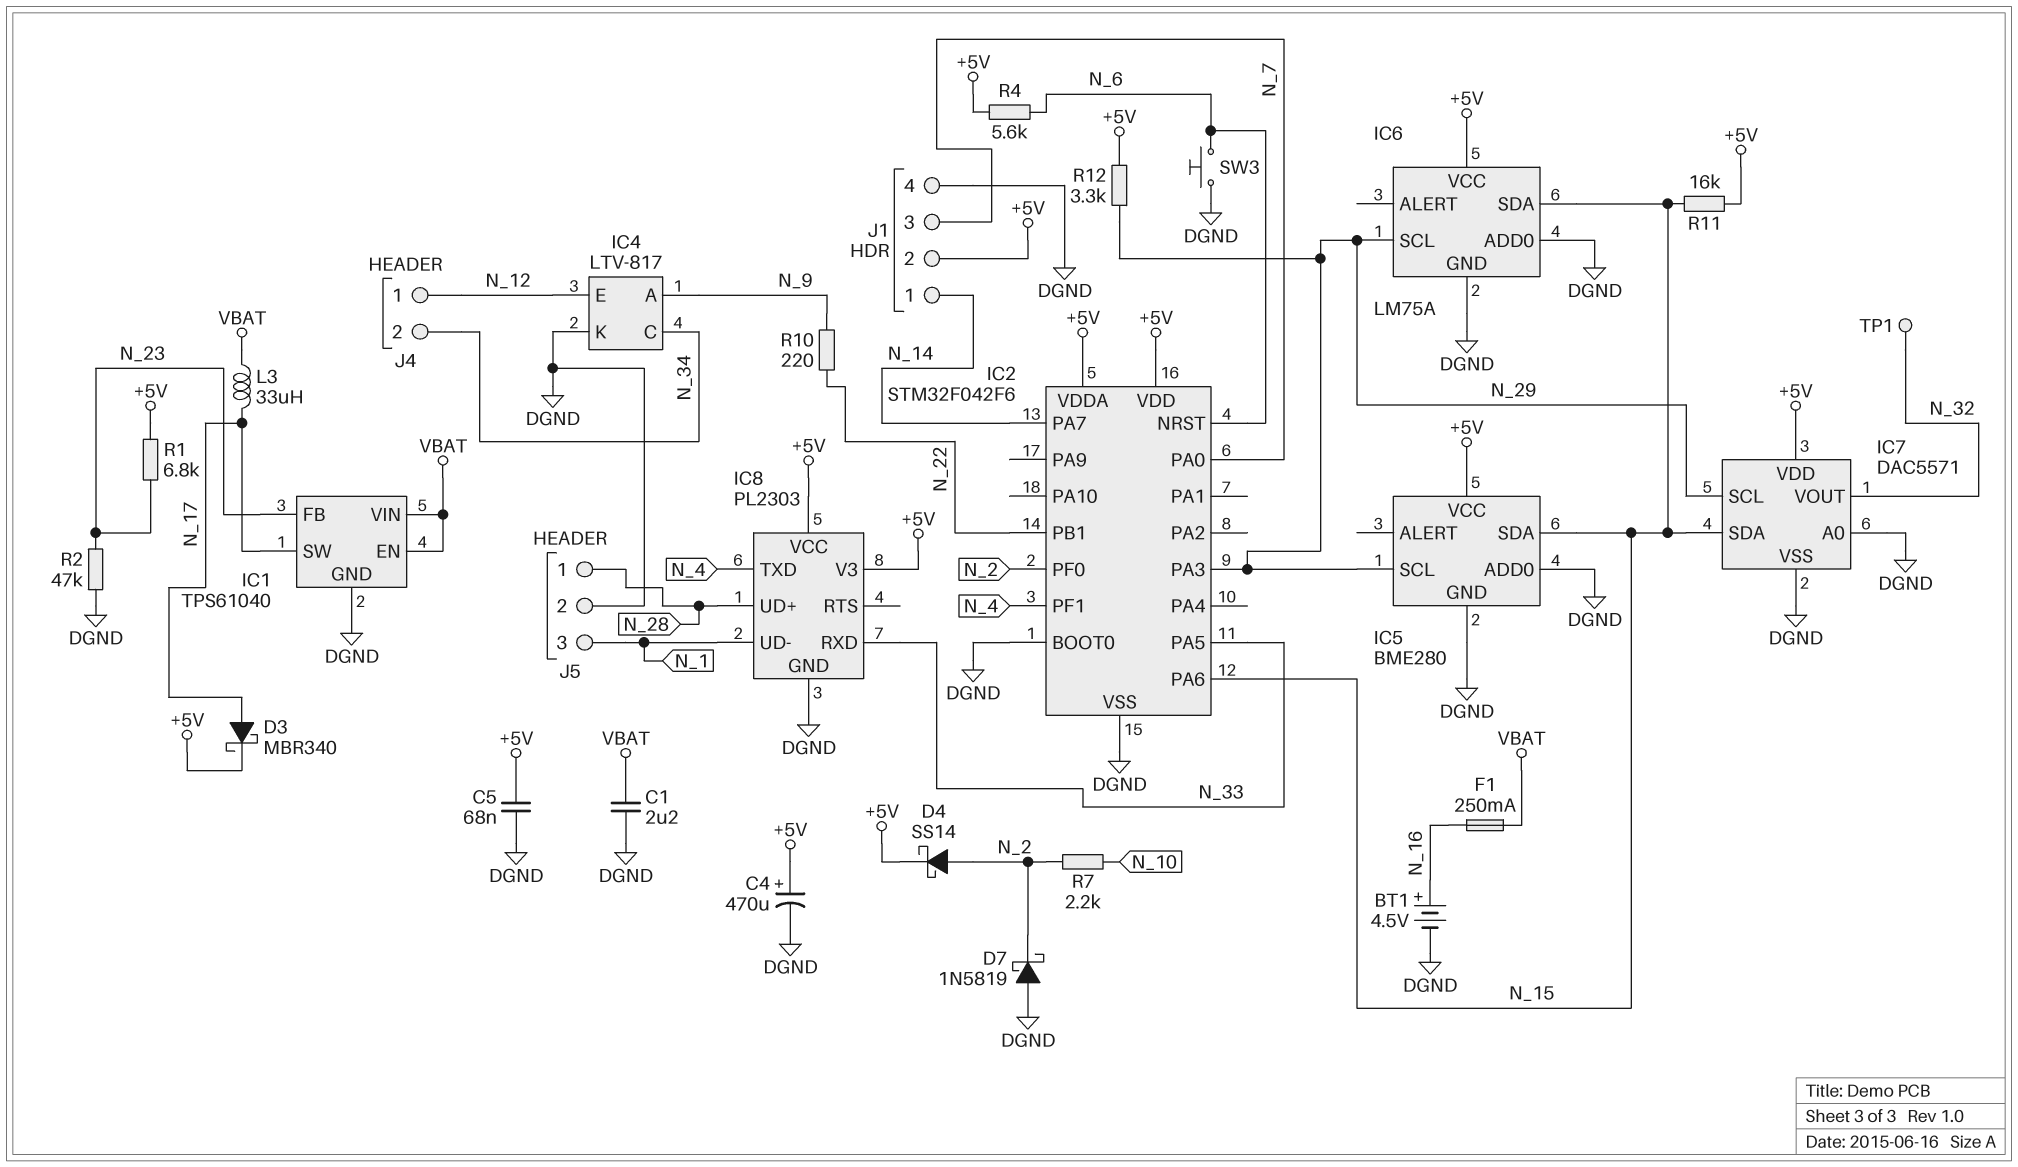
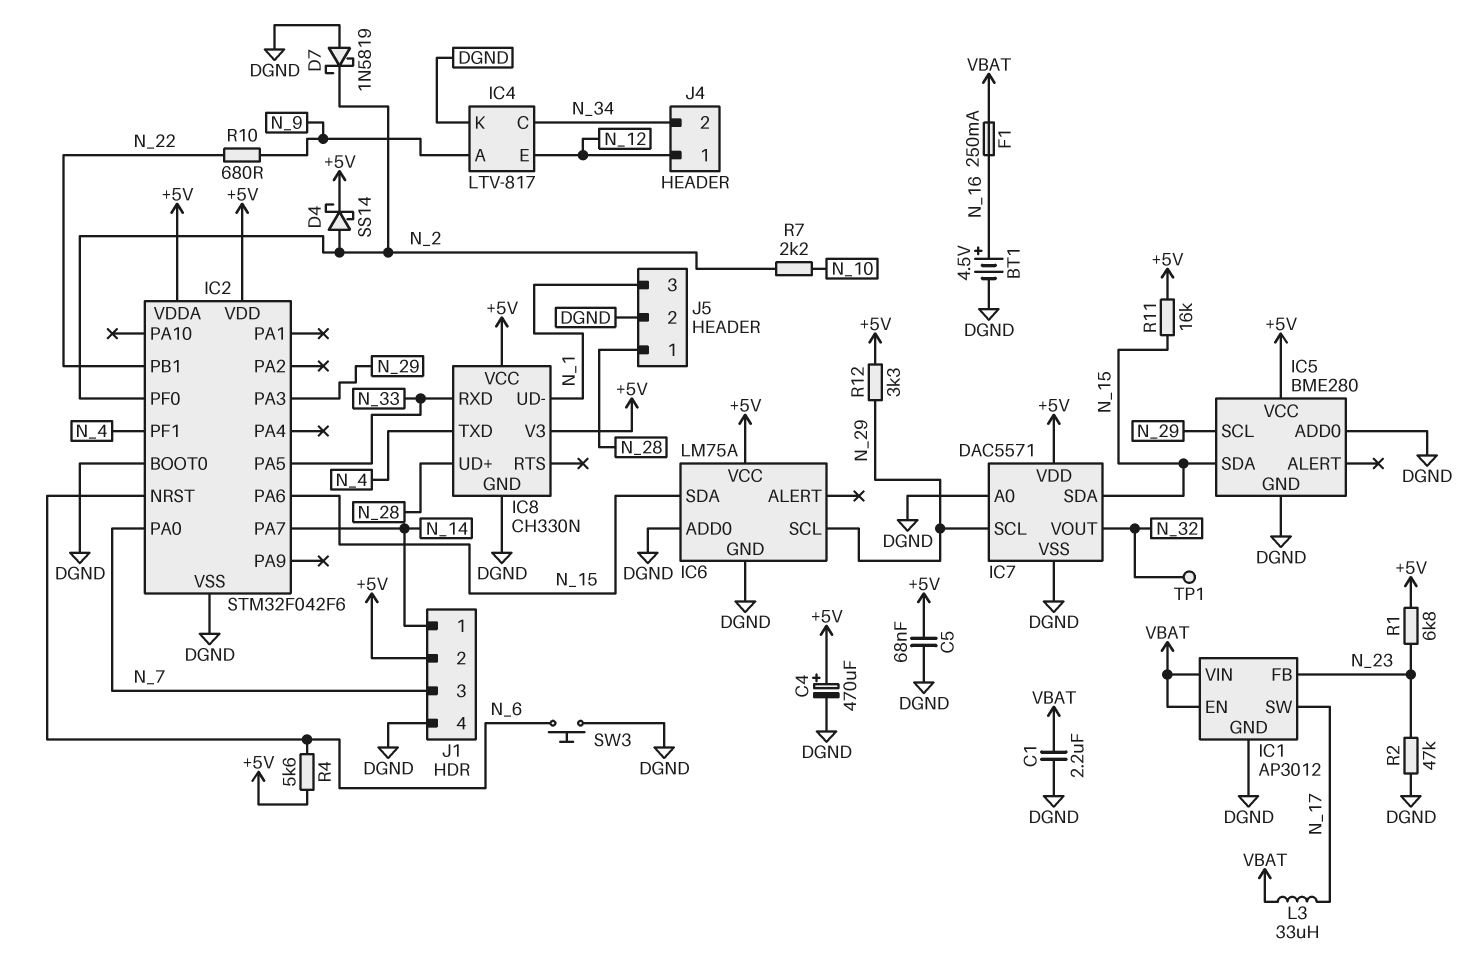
D3: schottky MBR340 (A N_17, K +5V) -> none
IC1: TPS61040 -> AP3012
IC8: PL2303 -> CH330N
R10: 220 (N_9, N_22) -> 680 (N_9, N_22)

